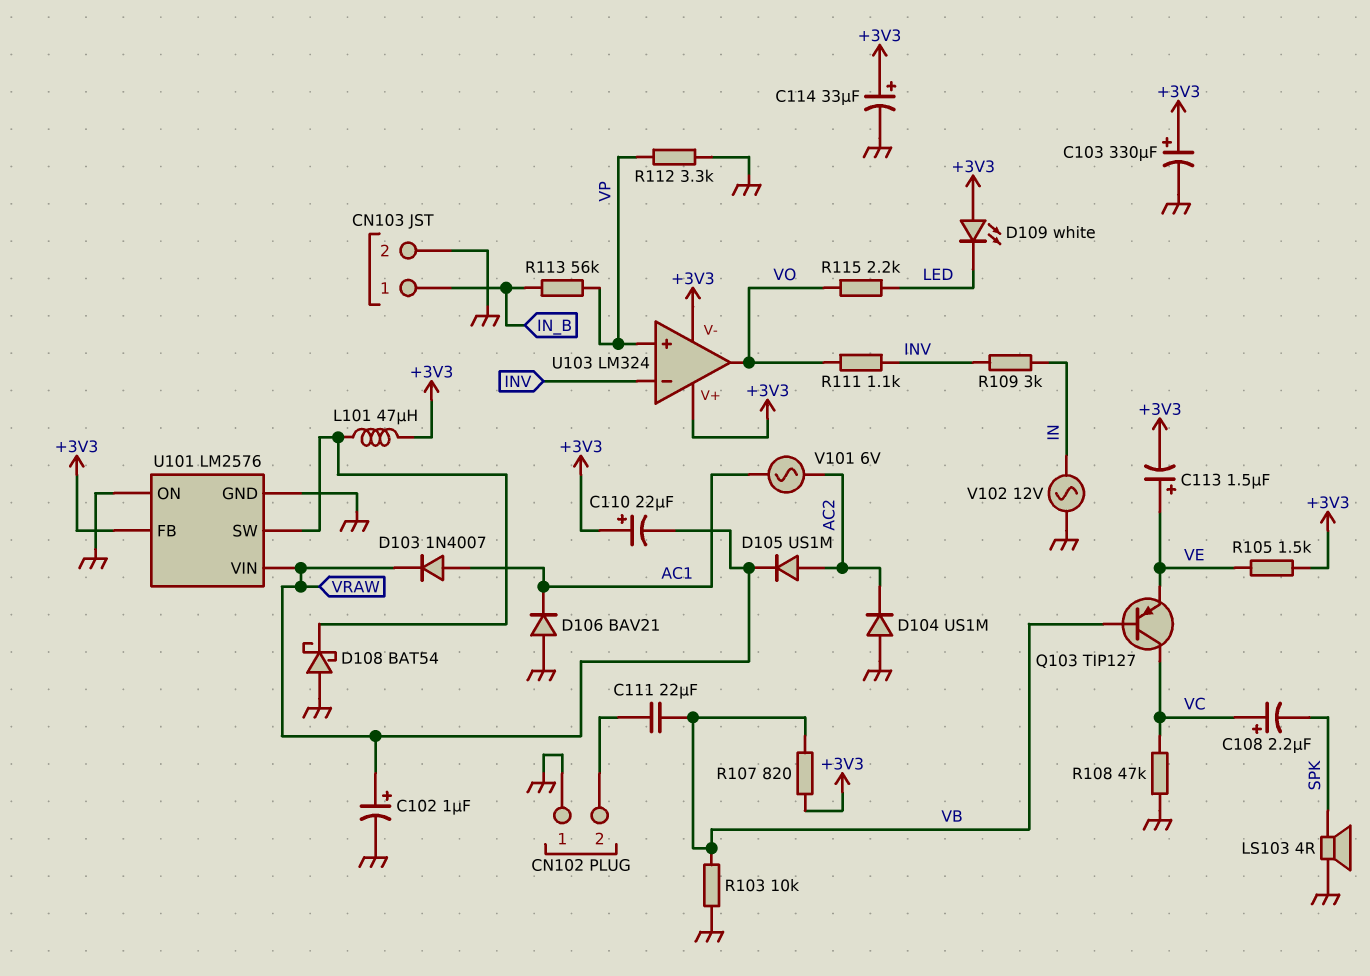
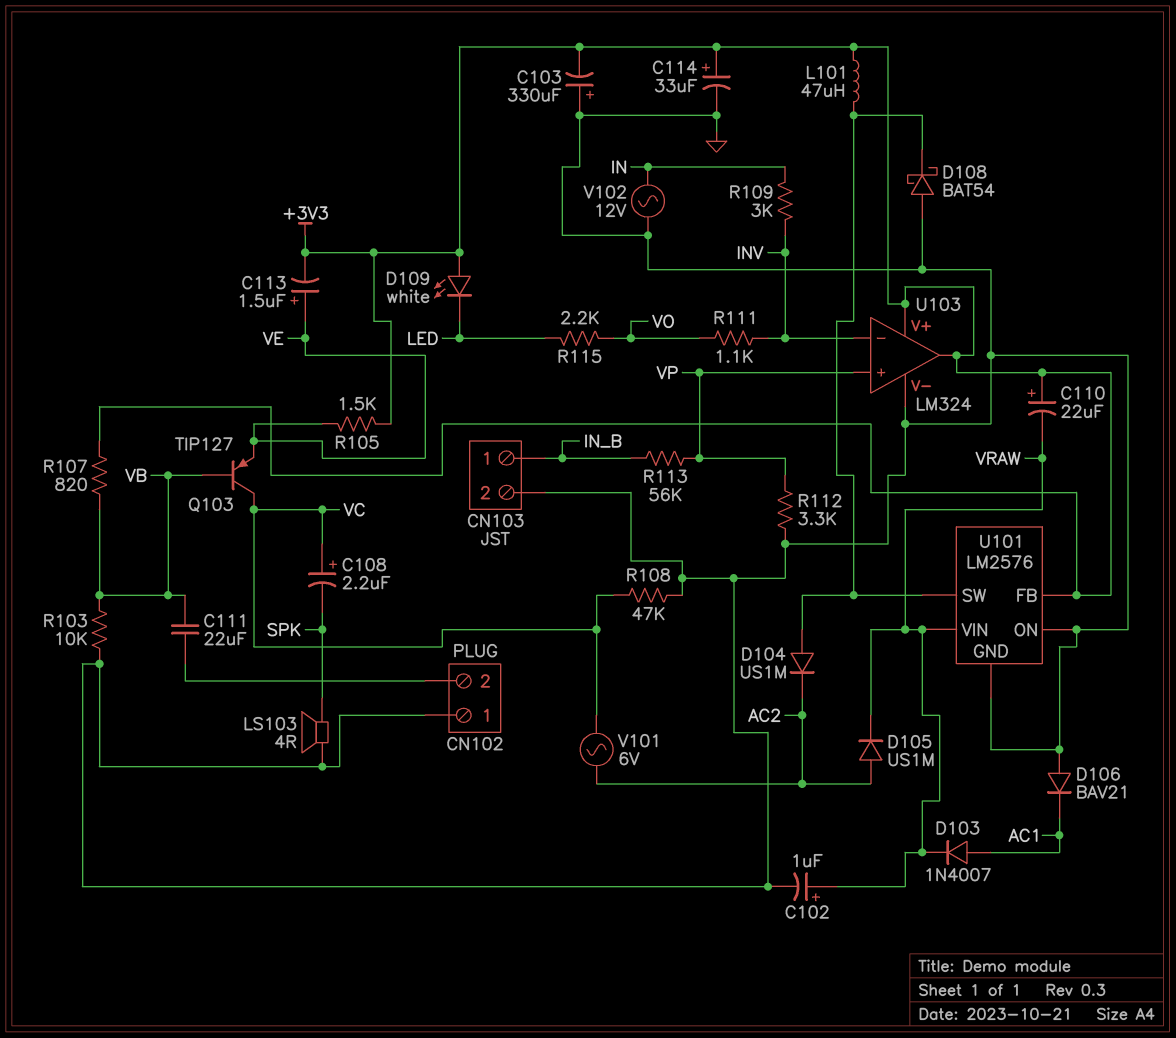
C103: 330uF (plus +3V3, minus GND) -> 330uF (plus GND, minus +3V3)
D104: diode US1M (A GND, K AC2) -> diode US1M (A U101/SW, K AC2)
U103 pin V-: +3V3 -> GND
U103 pin out: VO -> +3V3
V101: AC 6V (AC1, AC2) -> AC 6V (AC2, VC)

